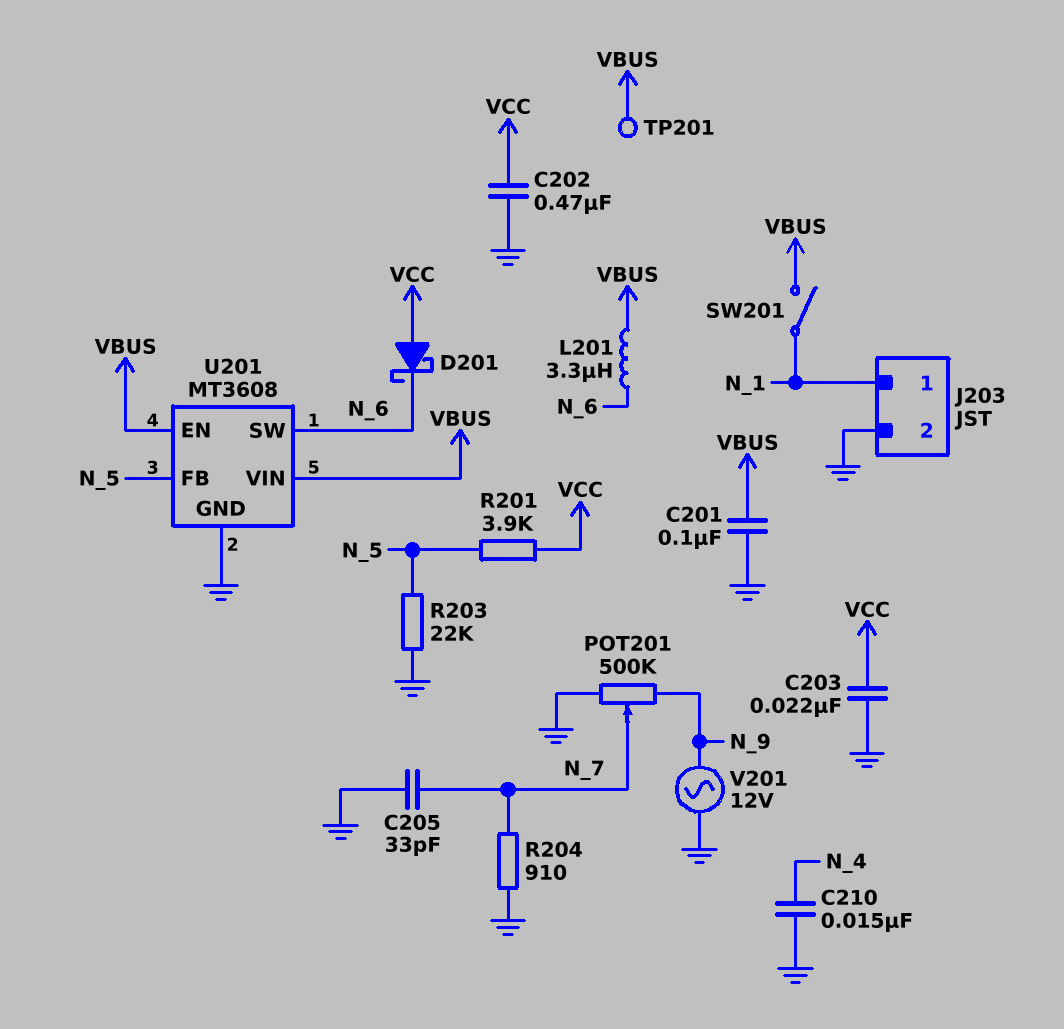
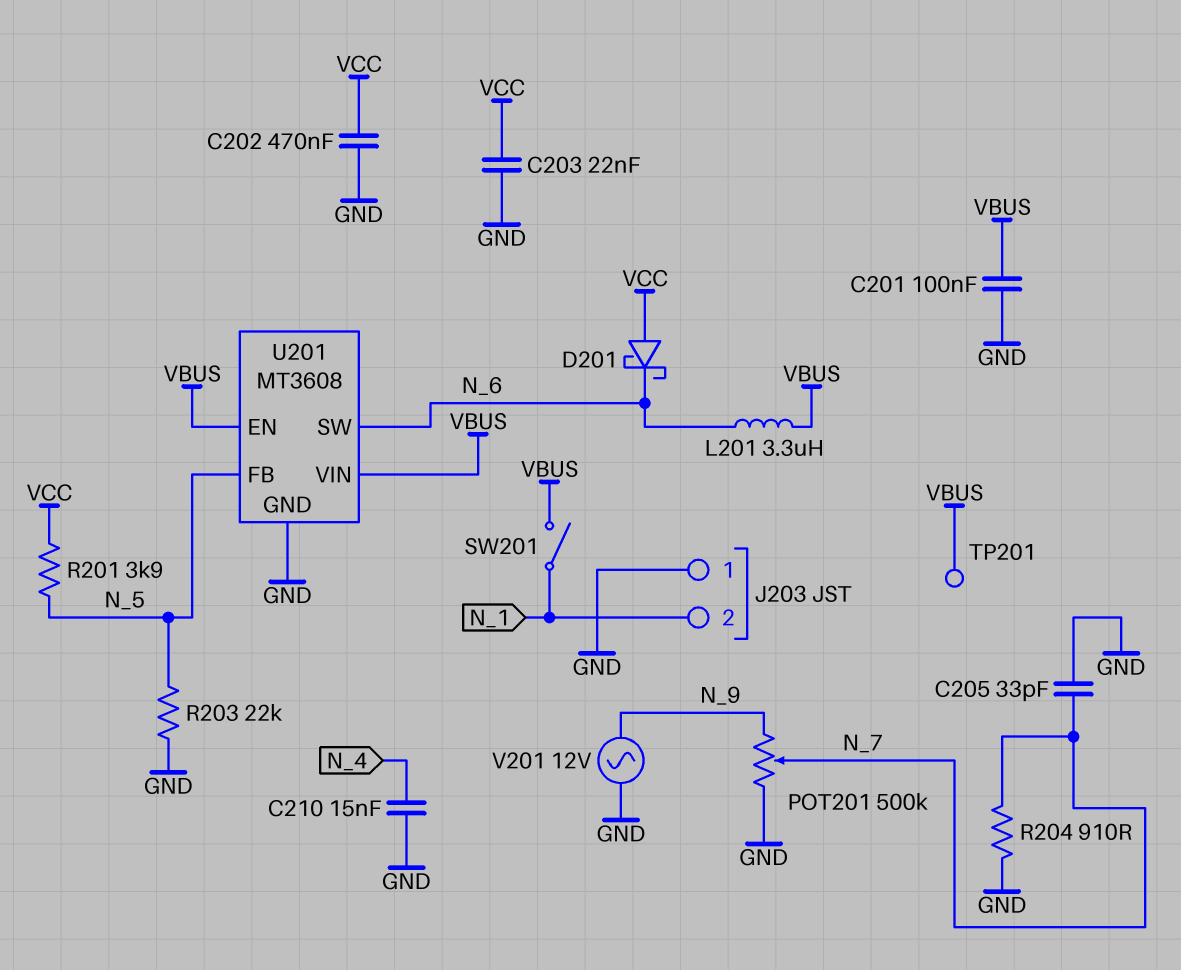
J203 pin 1: N_1 -> GND
J203 pin 2: GND -> N_1

